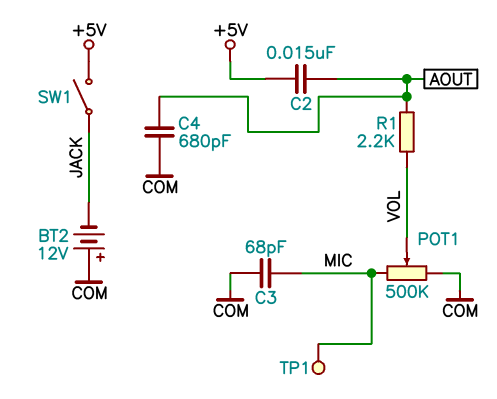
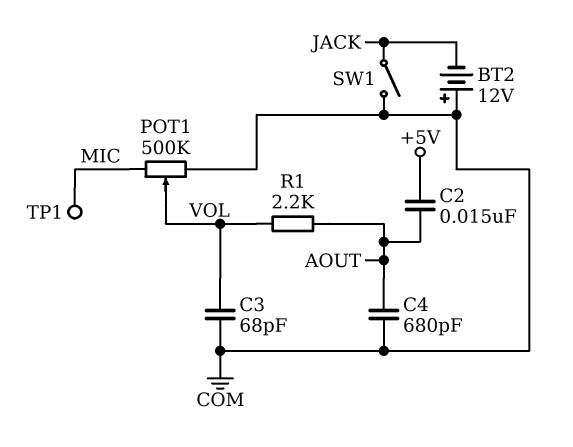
C3: 68pF (COM, MIC) -> 68pF (COM, VOL)
SW1: switch (+5V, JACK) -> switch (COM, JACK)

